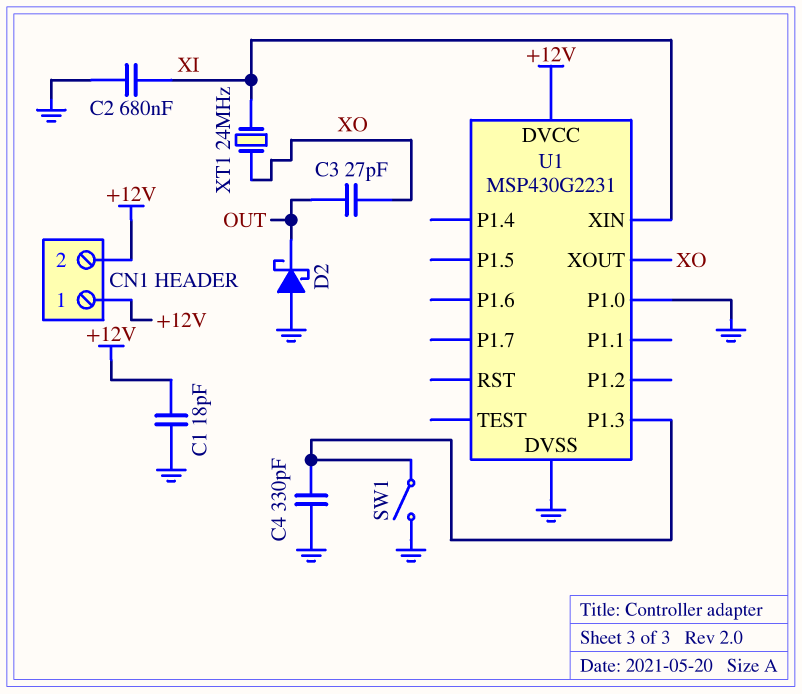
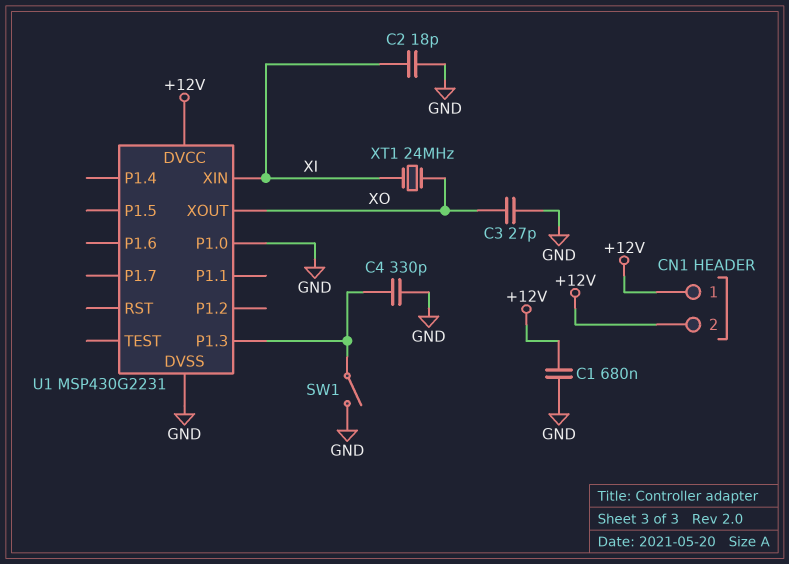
C1: 18pF (+12V, GND) -> 680nF (+12V, GND)
C2: 680nF (GND, XI) -> 18pF (GND, XI)
C3: 27pF (OUT, XO) -> 27pF (GND, XO)
D2: schottky (A GND, K OUT) -> none

